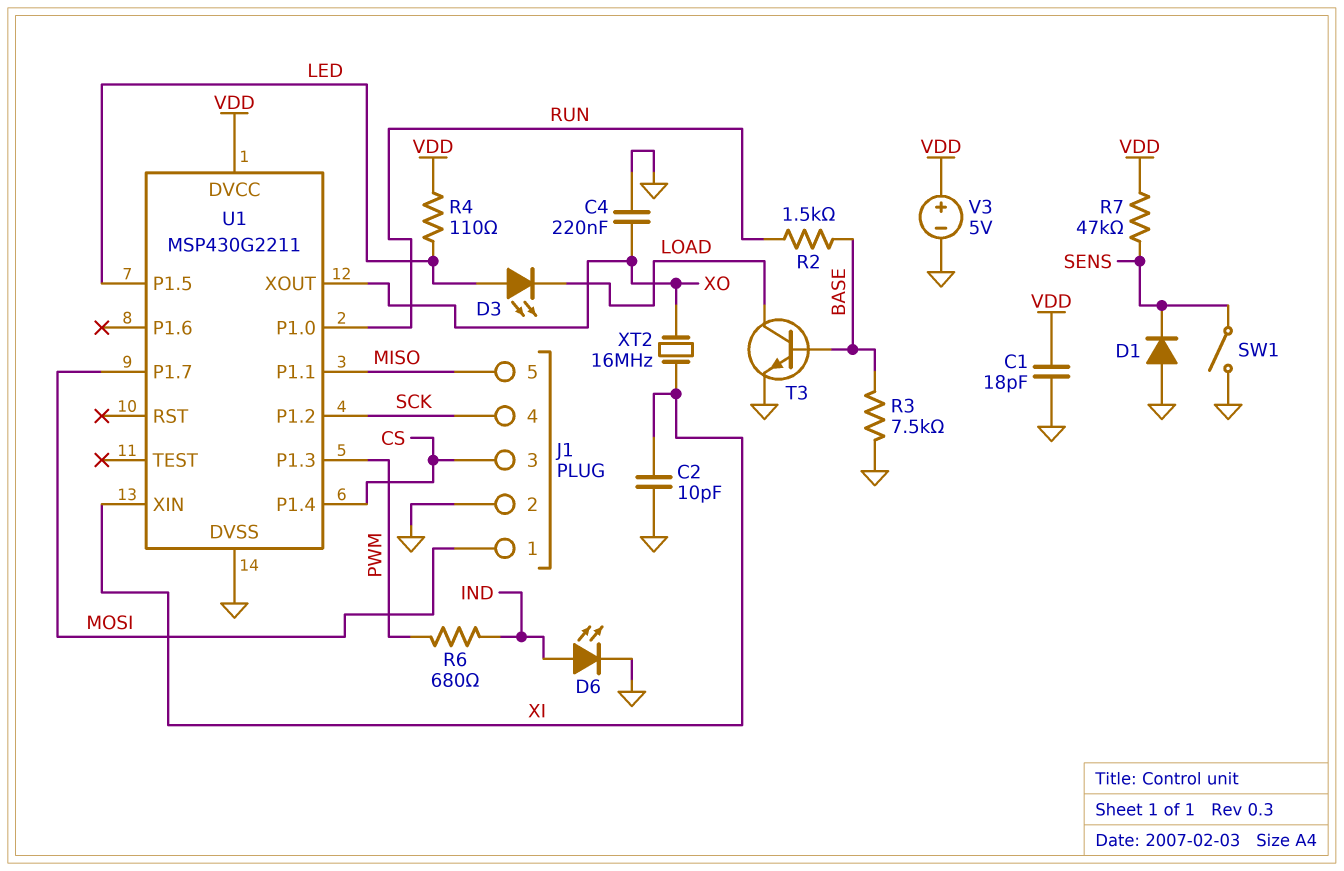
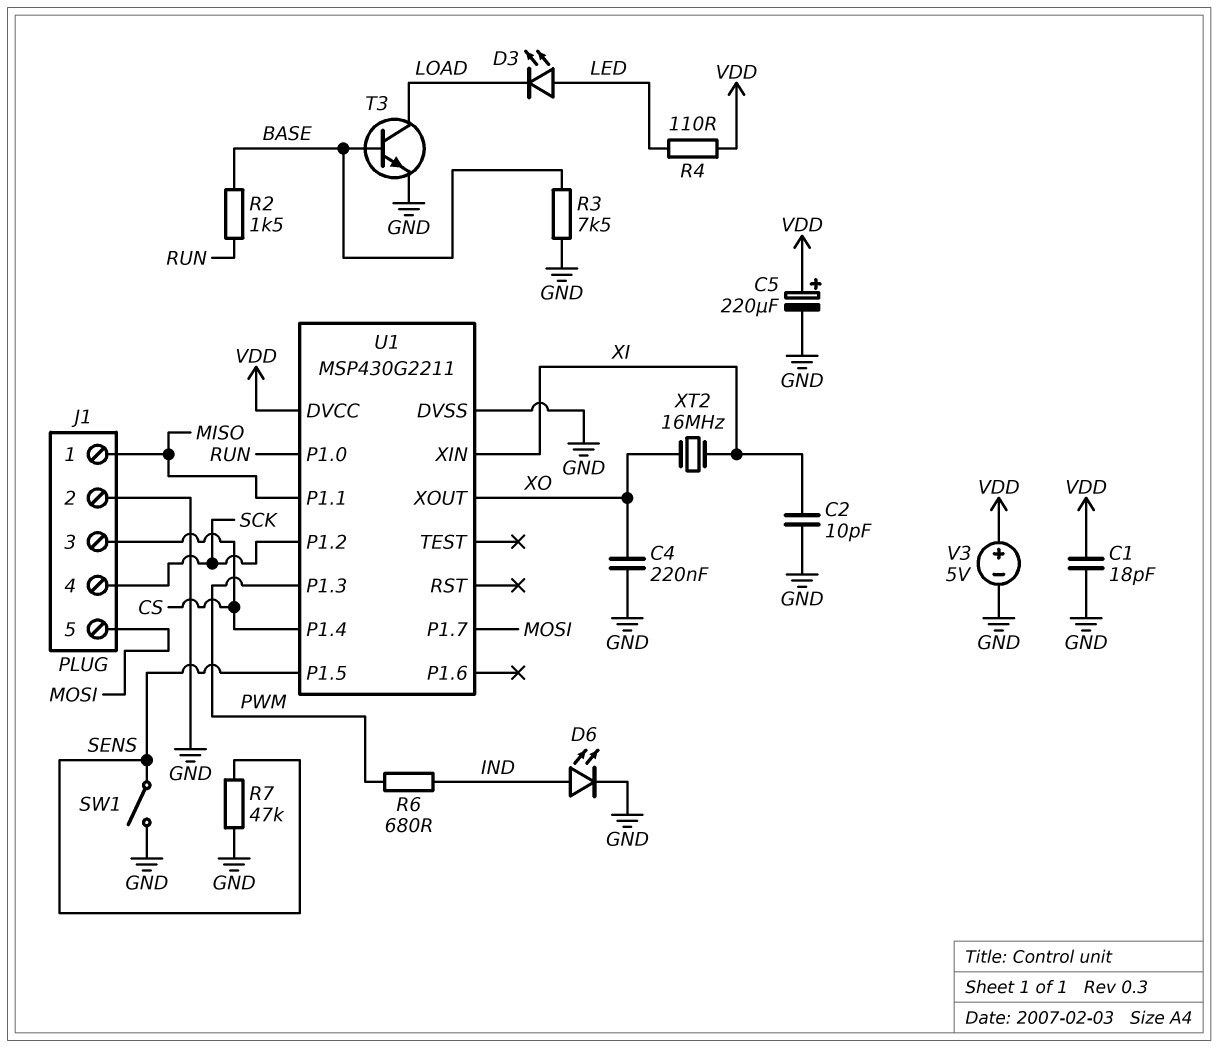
C5: none -> 220uF (plus VDD, minus GND)
D1: diode (A GND, K SENS) -> none
J1 pin 1: MOSI -> MISO
J1 pin 5: MISO -> MOSI
R7: 47k (SENS, VDD) -> 47k (GND, SENS)
U1 pin P1.5: LED -> SENS

